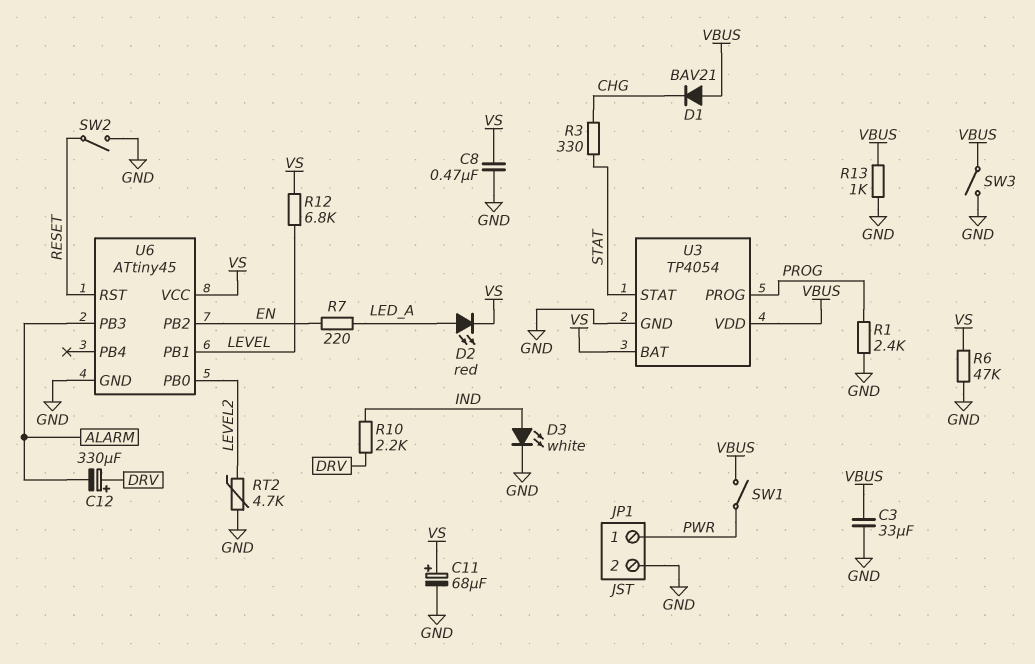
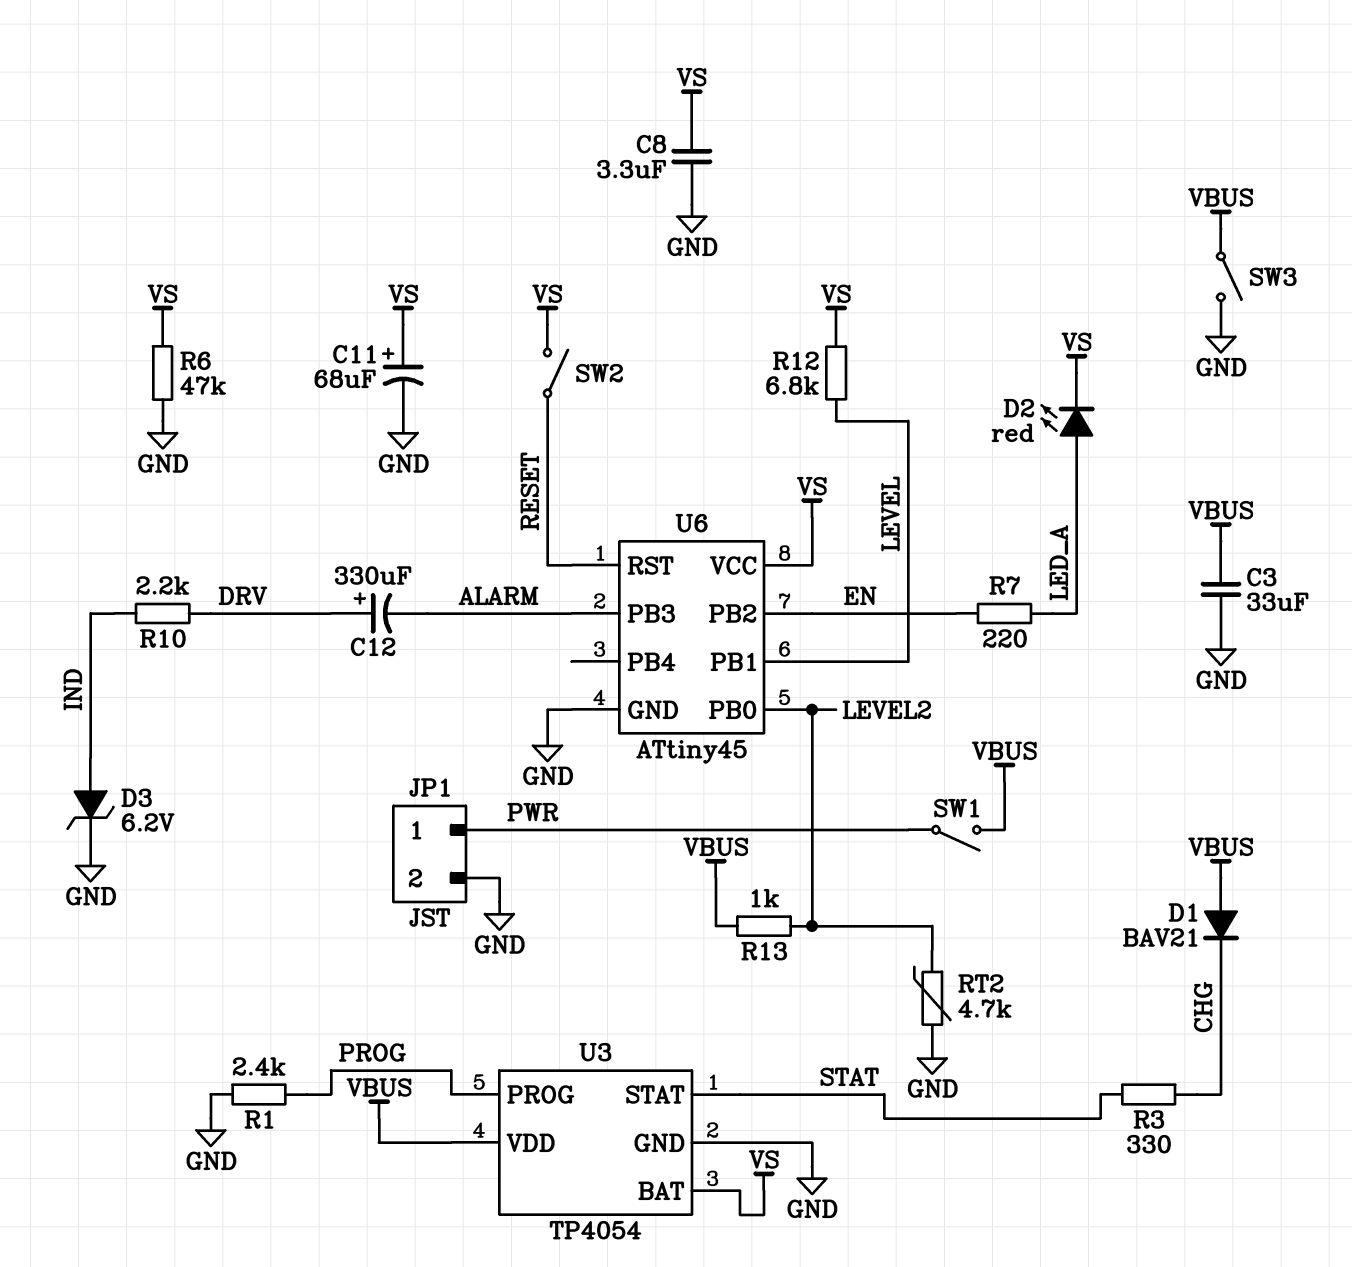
C8: 470nF (GND, VS) -> 3.3uF (GND, VS)
D3: LED white (A IND, K GND) -> zener 6.2V (A IND, K GND)
R13: 1k (GND, VBUS) -> 1k (LEVEL2, VBUS)
SW2: switch (GND, RESET) -> switch (RESET, VS)

